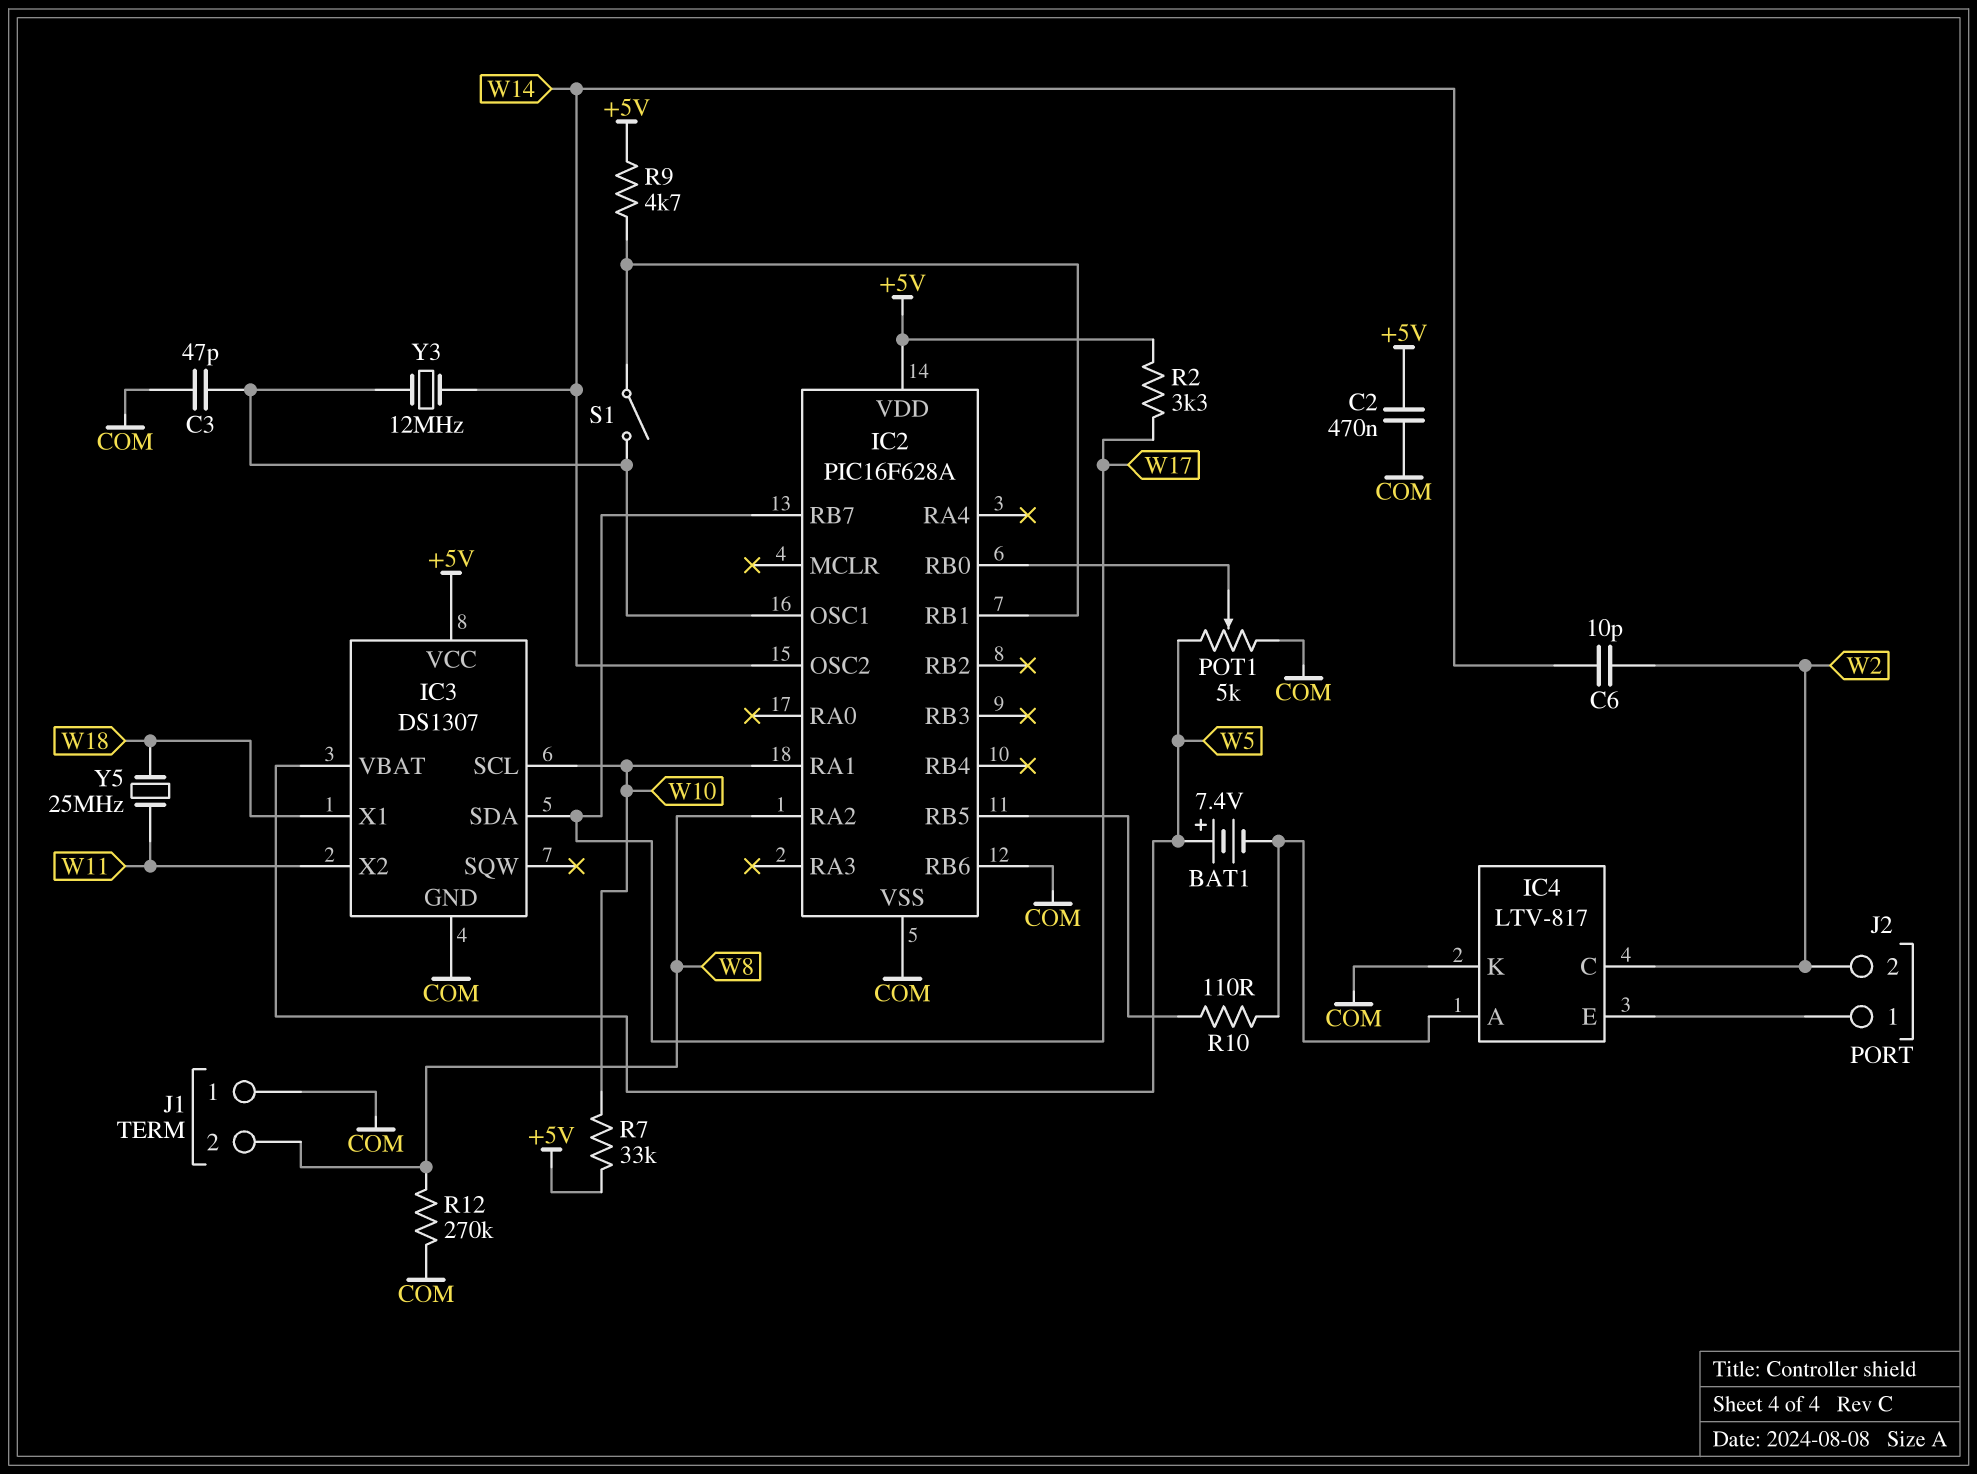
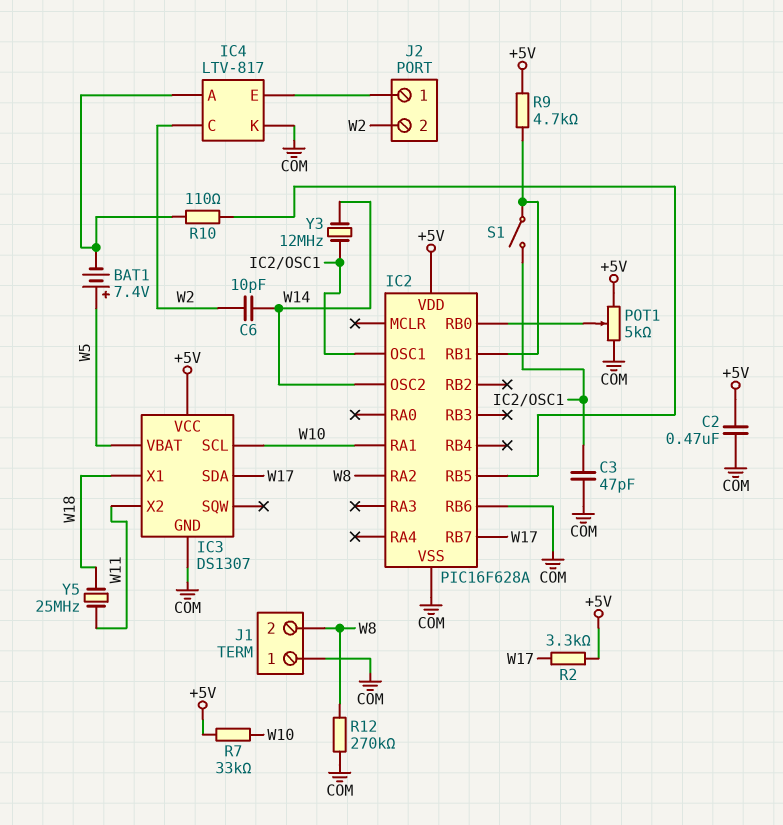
POT1: 5k (COM, W5, wiper IC2/RB0) -> 5k (+5V, COM, wiper IC2/RB0)

